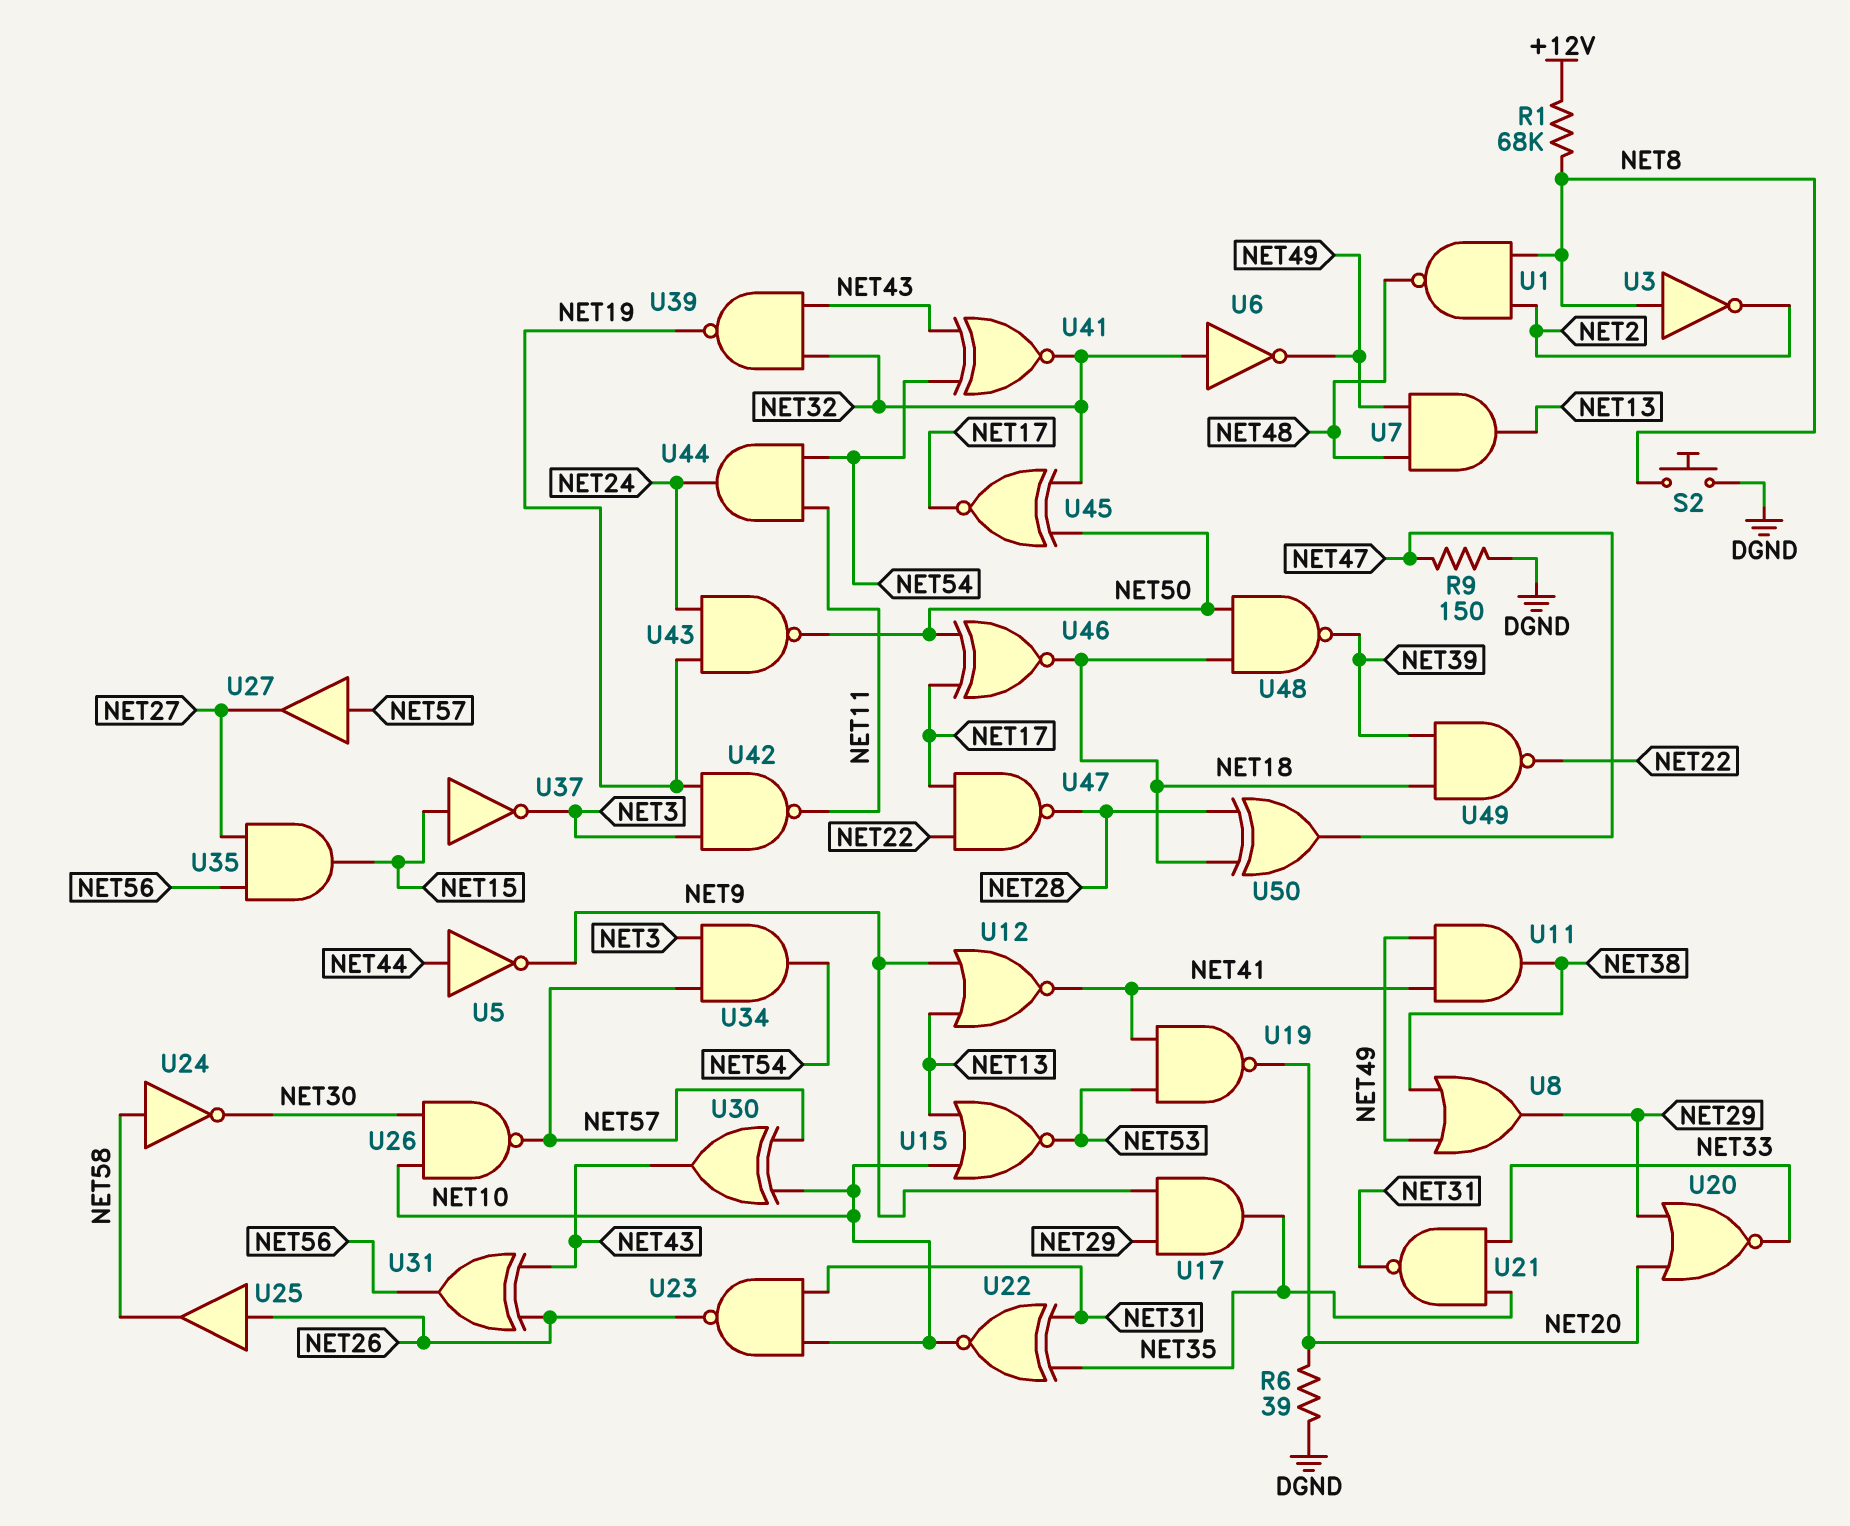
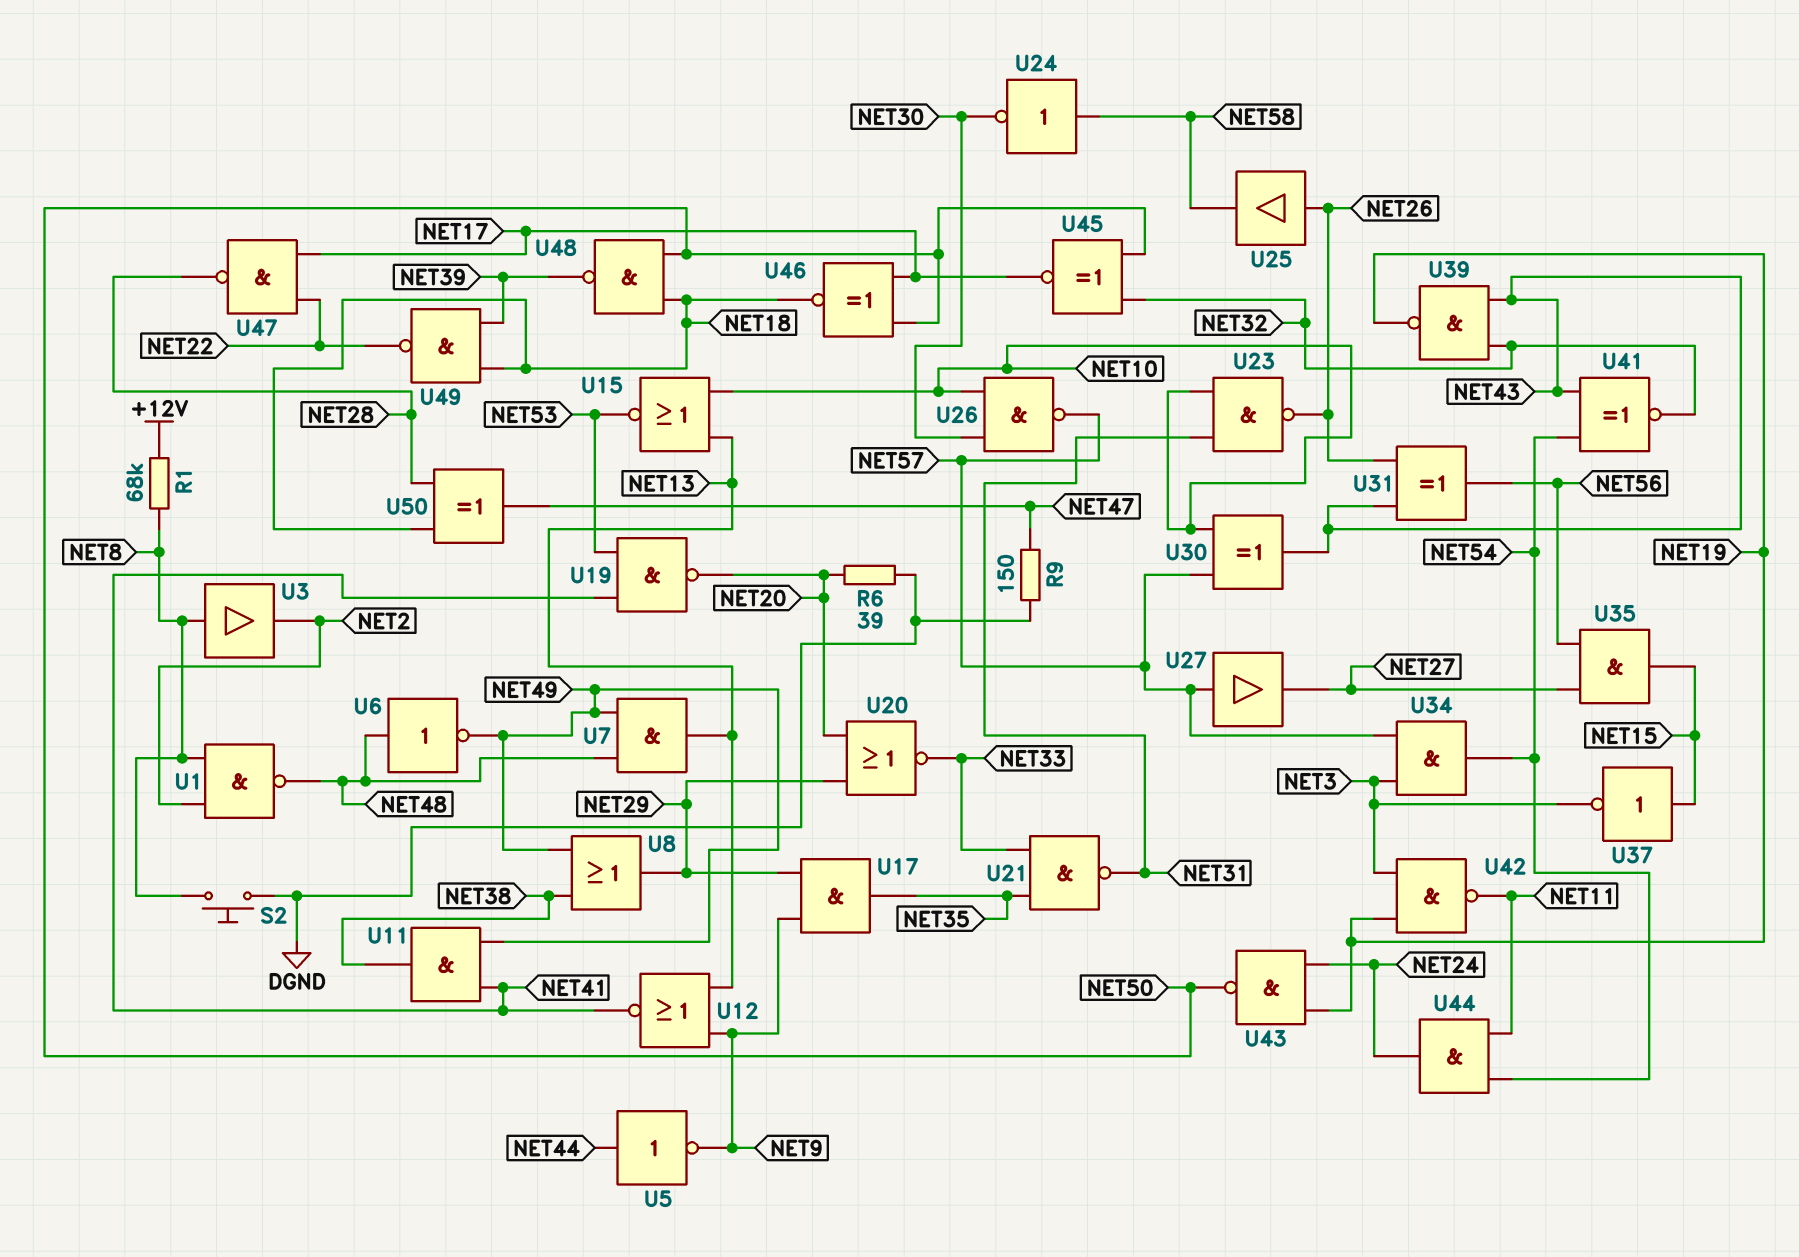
U3: NOT (in NET8, out NET2) -> buffer (in NET8, out NET2)
U6: NOT (in NET32, out NET49) -> NOT (in NET48, out NET49)
U22: XNOR (in NET31, in NET35, out NET10) -> none

